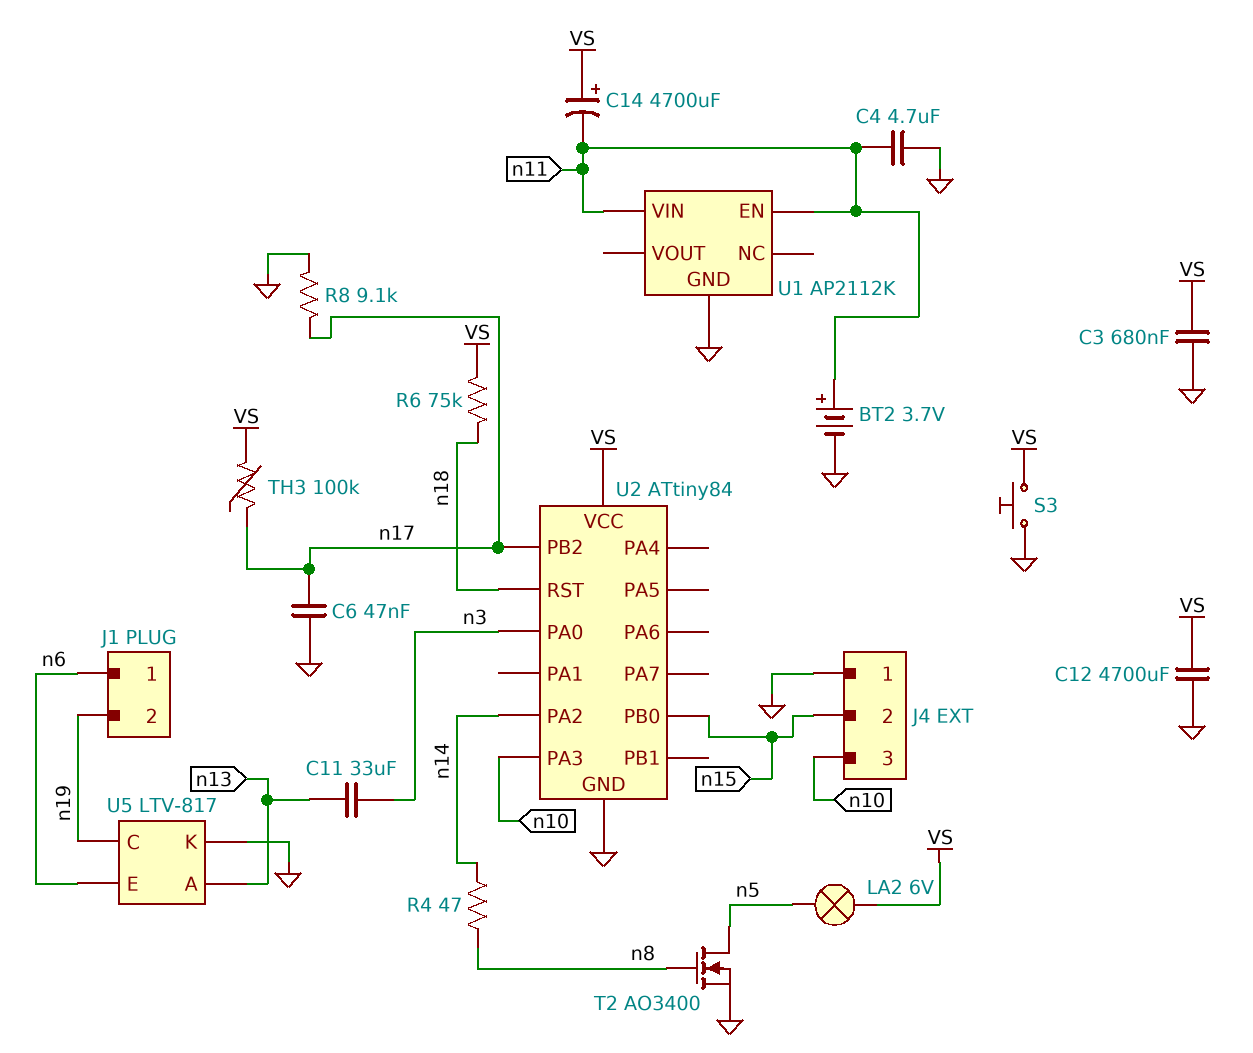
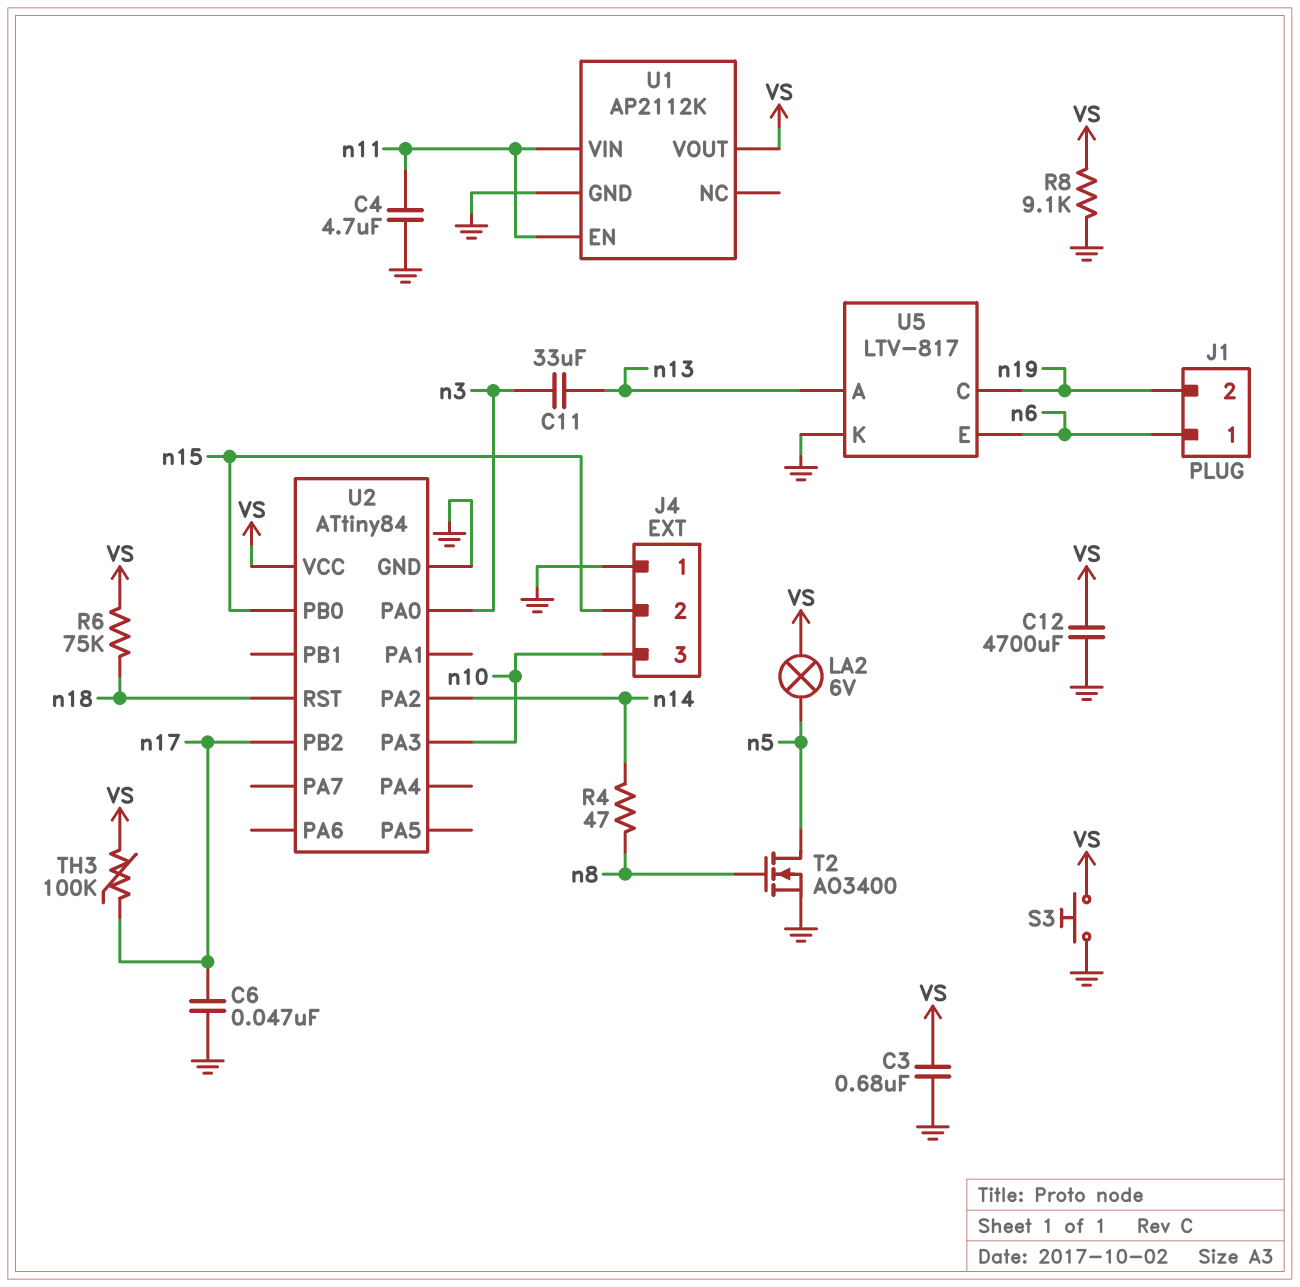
BT2: 3.7V (plus n11, minus GND) -> none
C14: 4700uF (plus VS, minus n11) -> none
R8: 9.1k (GND, n17) -> 9.1k (GND, VS)
U1 pin VOUT: none -> VS

